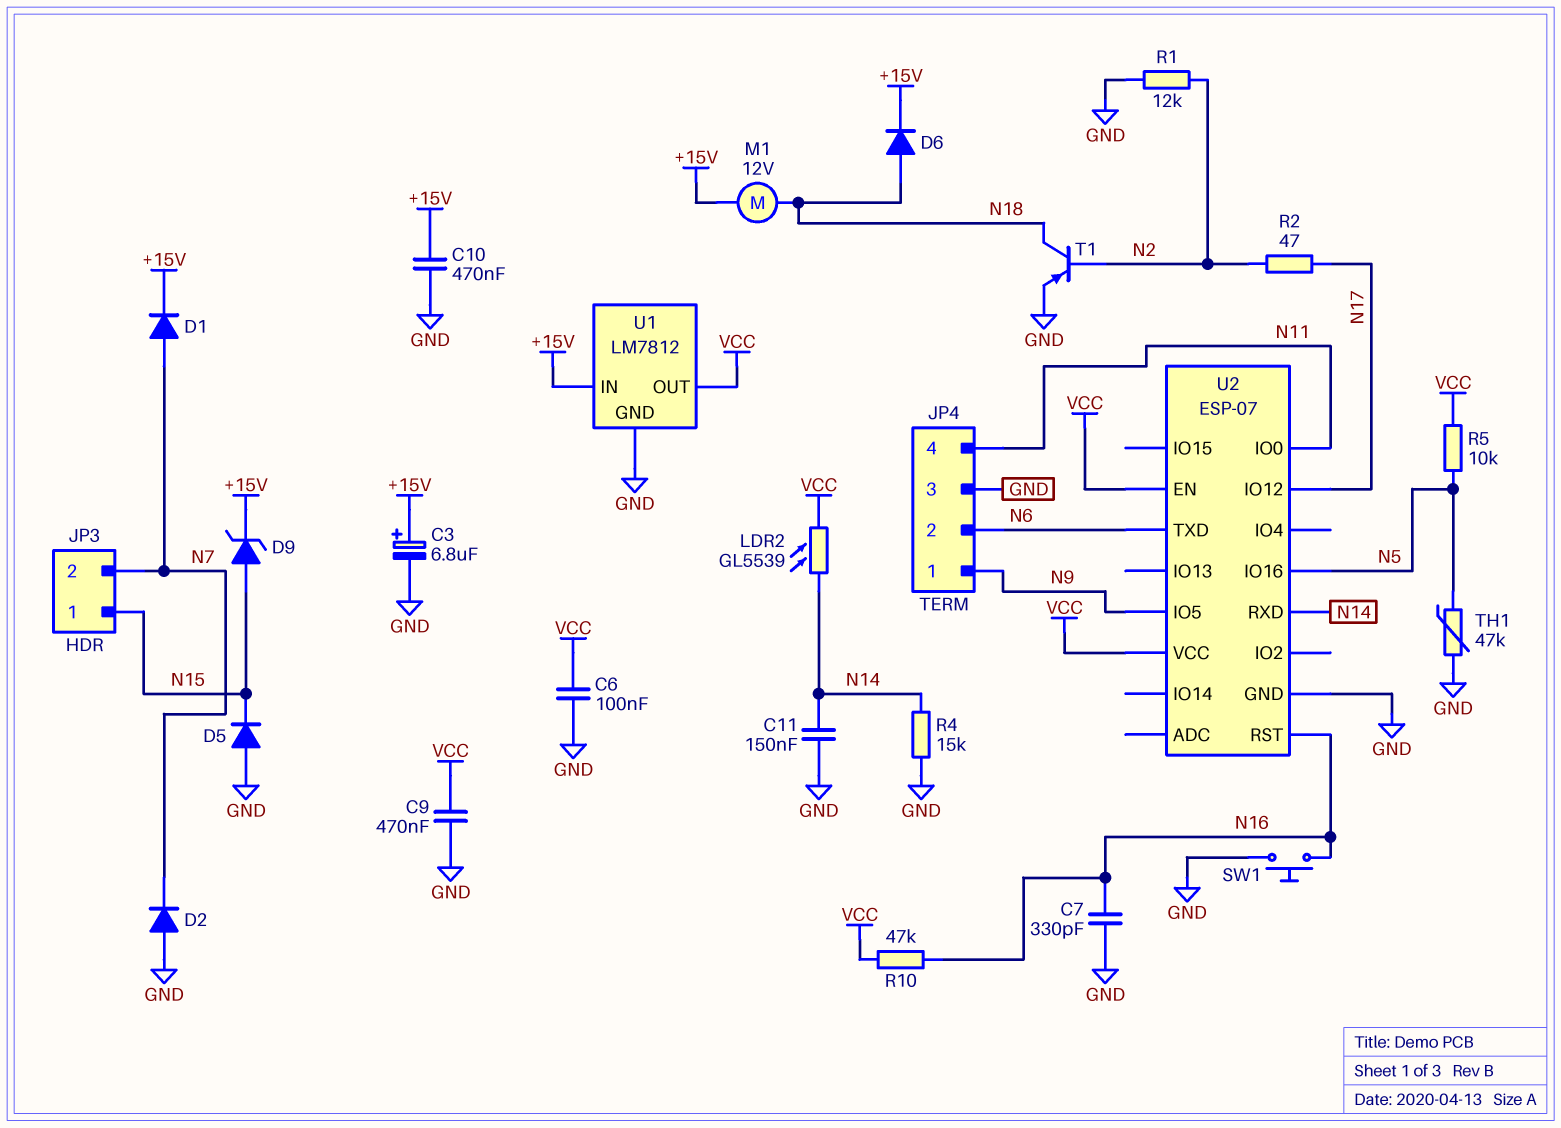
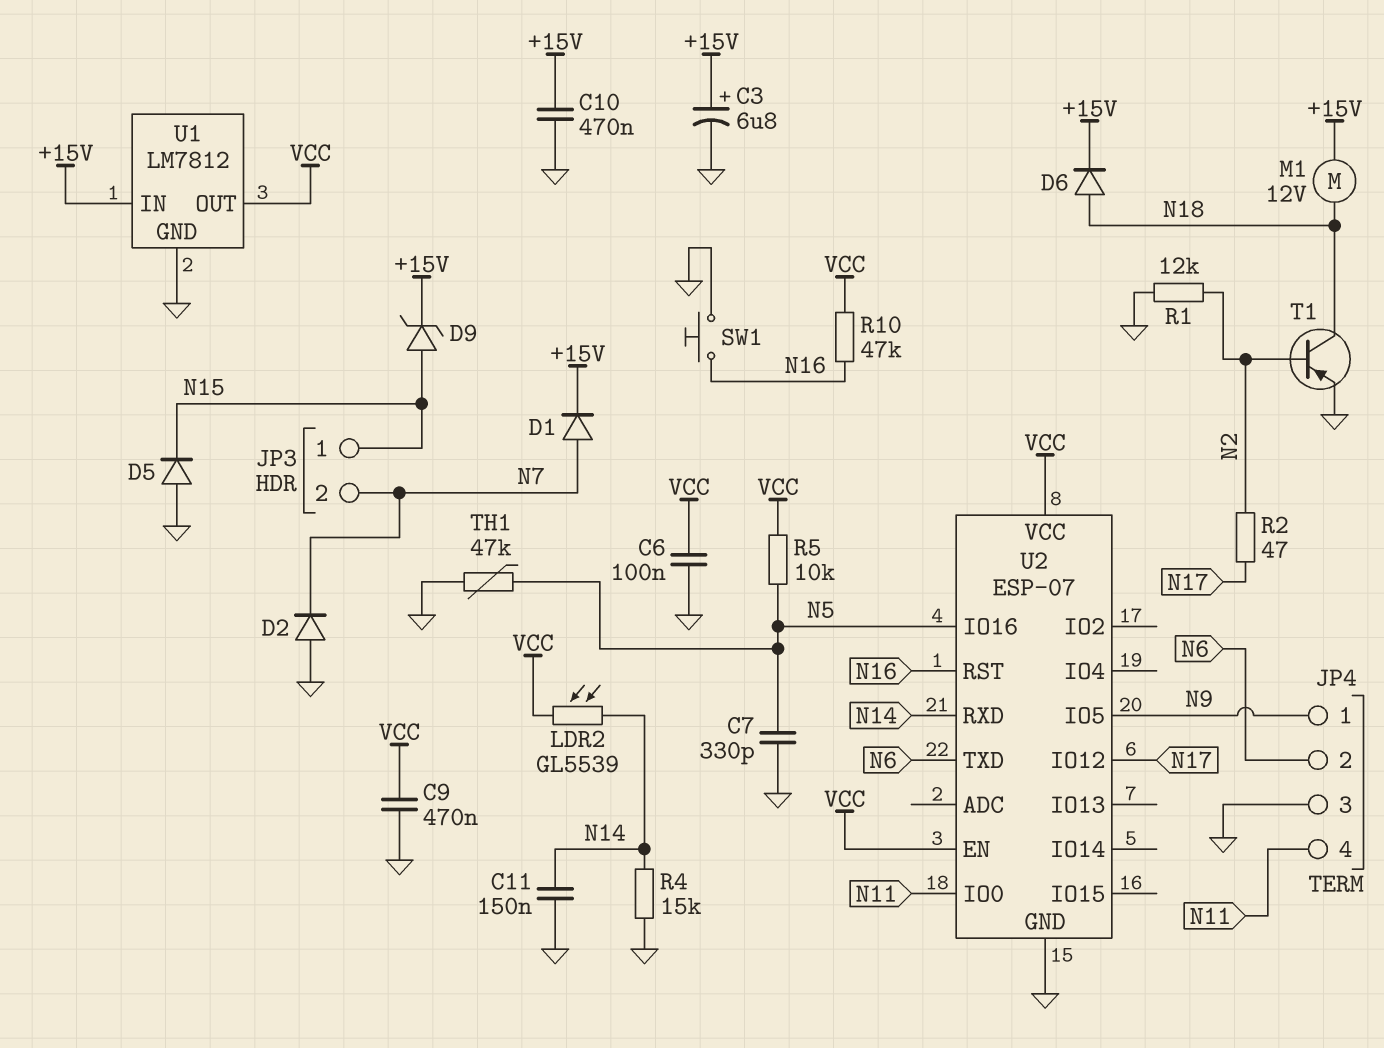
C7: 330pF (GND, N16) -> 330pF (GND, N5)

